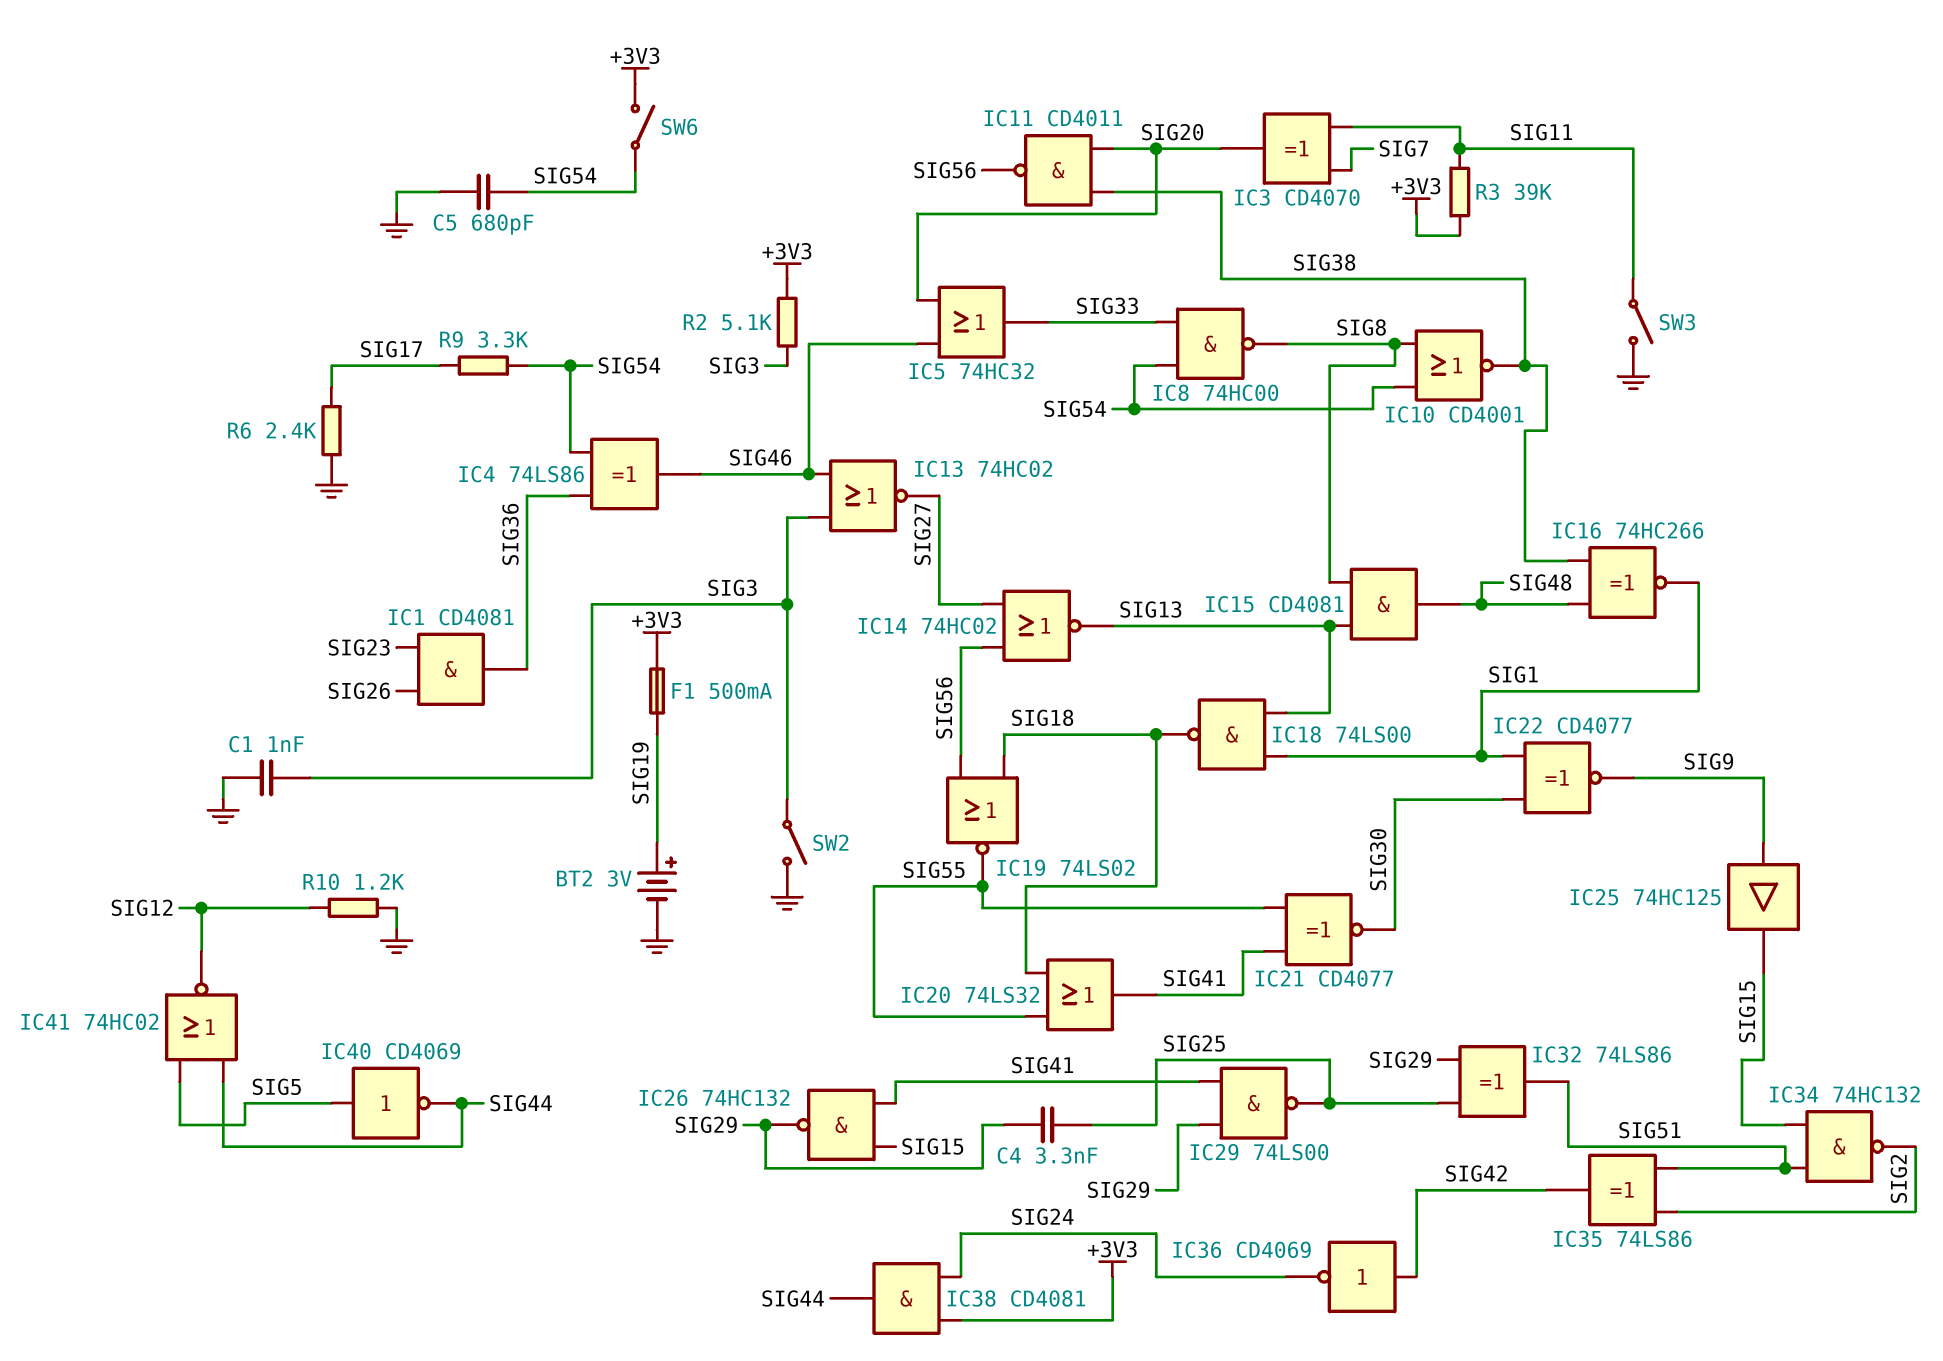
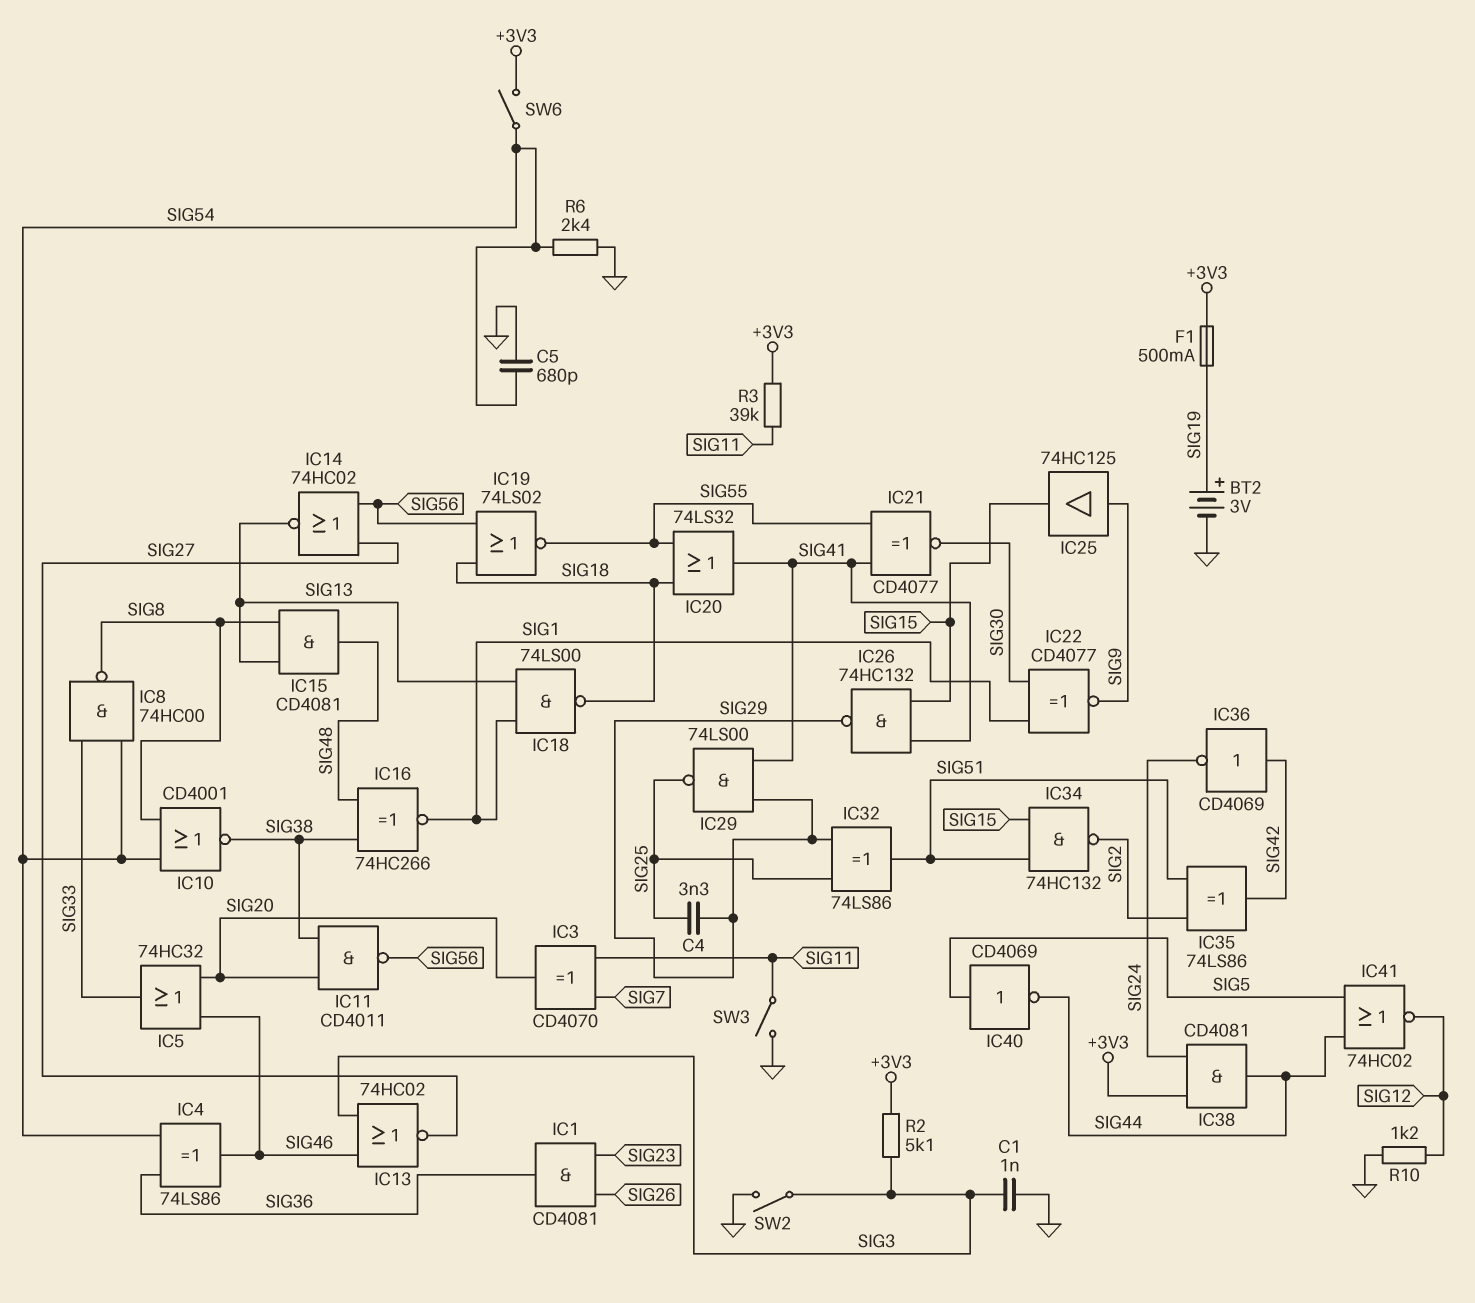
R6: 2.4k (GND, SIG17) -> 2.4k (GND, SIG54)
R9: 3.3k (SIG17, SIG54) -> none

